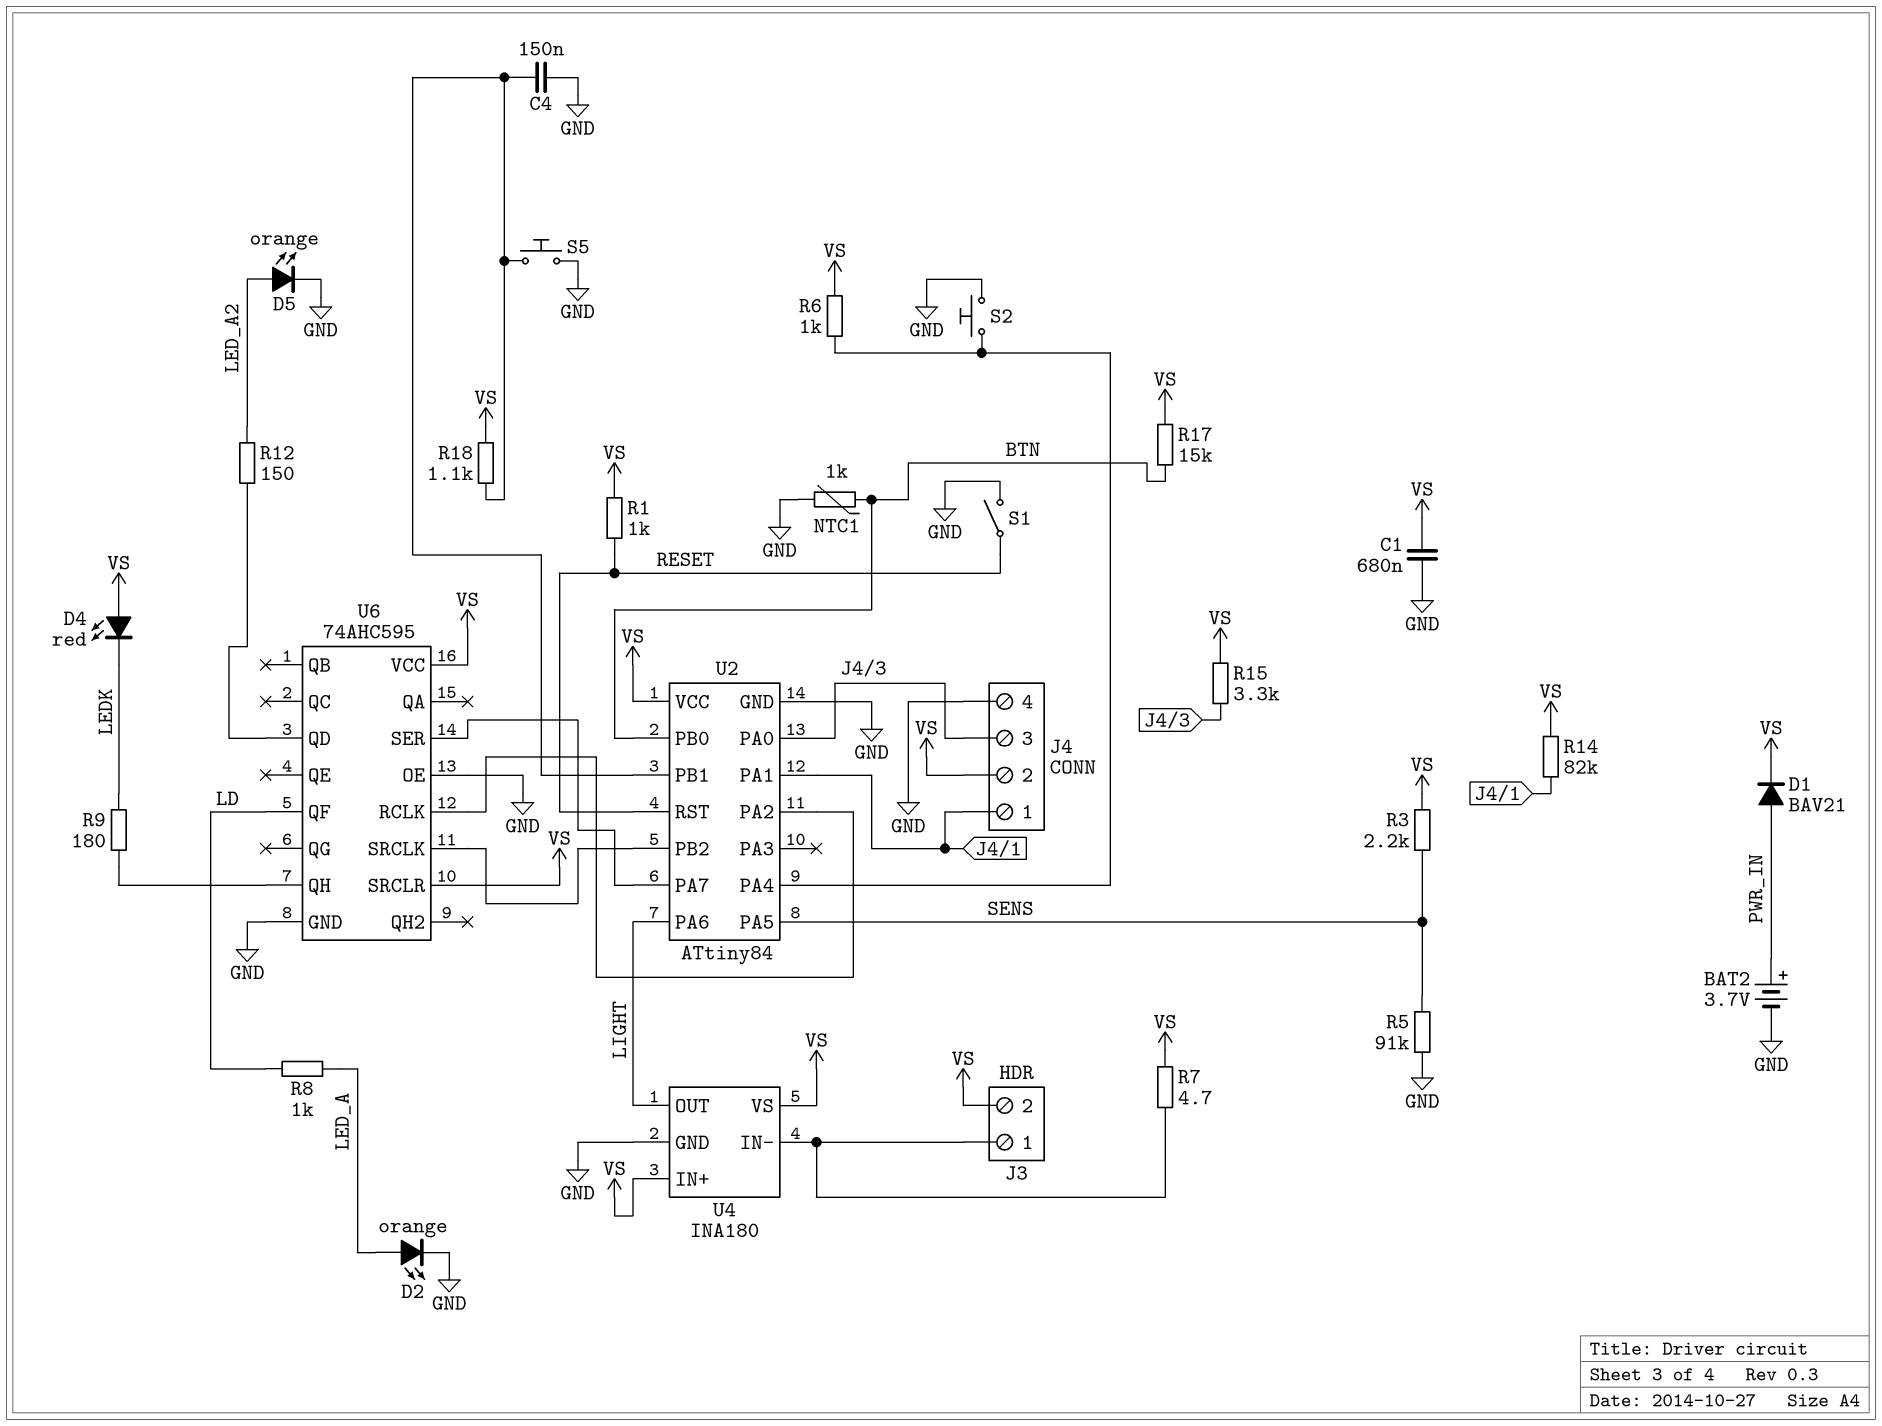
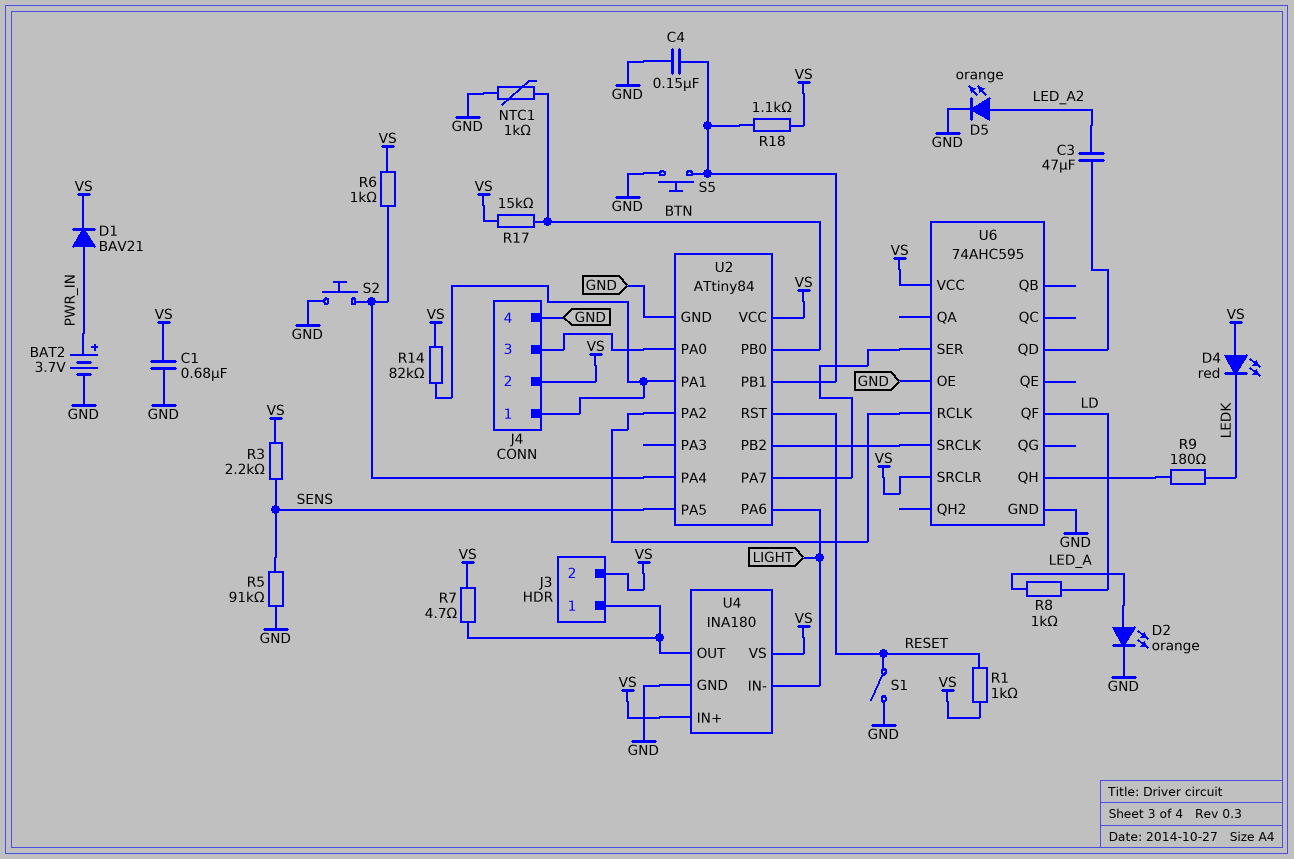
C3: none -> 47uF (LED_A2, U6/QD)
R12: 150 (LED_A2, U6/QD) -> none
R15: 3.3k (J4/3, VS) -> none
U4 pin IN-: J3/1 -> LIGHT
U4 pin OUT: LIGHT -> J3/1

